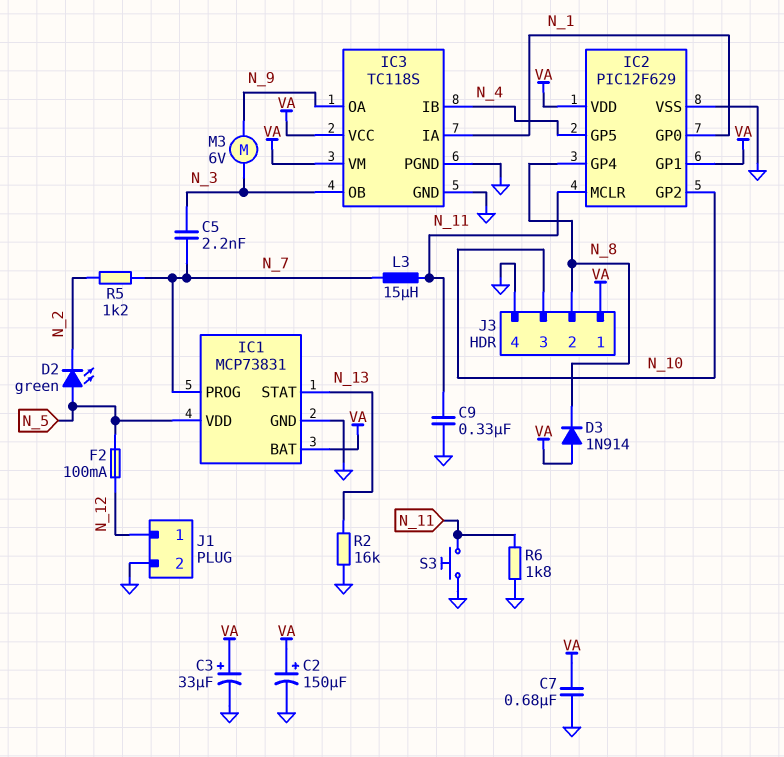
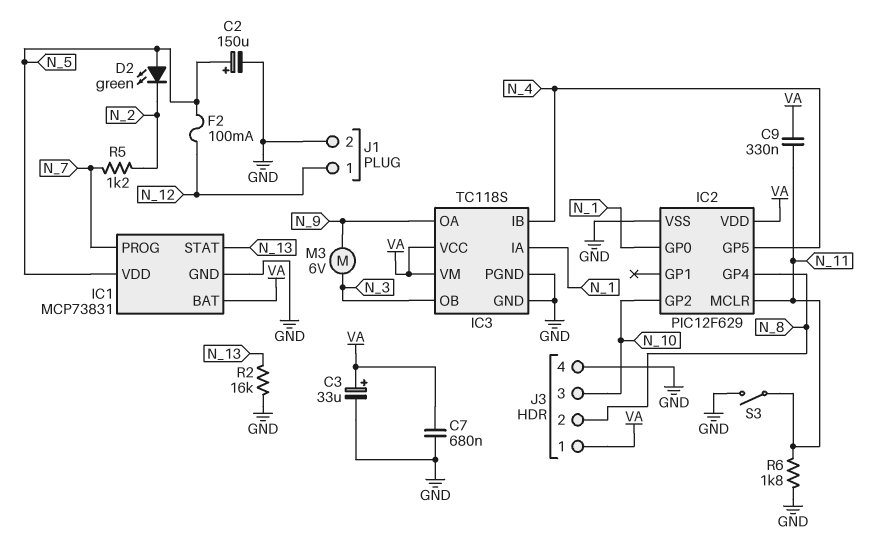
C2: 150uF (plus VA, minus GND) -> 150uF (plus N_5, minus GND)
C5: 2.2nF (N_3, N_7) -> none
C9: 330nF (GND, N_11) -> 330nF (N_11, VA)
D3: diode 1N914 (A VA, K N_8) -> none
IC2 pin GP1: VA -> none
L3: 15uH (N_7, N_11) -> none
S3: button (GND, N_11) -> switch (GND, N_11)

